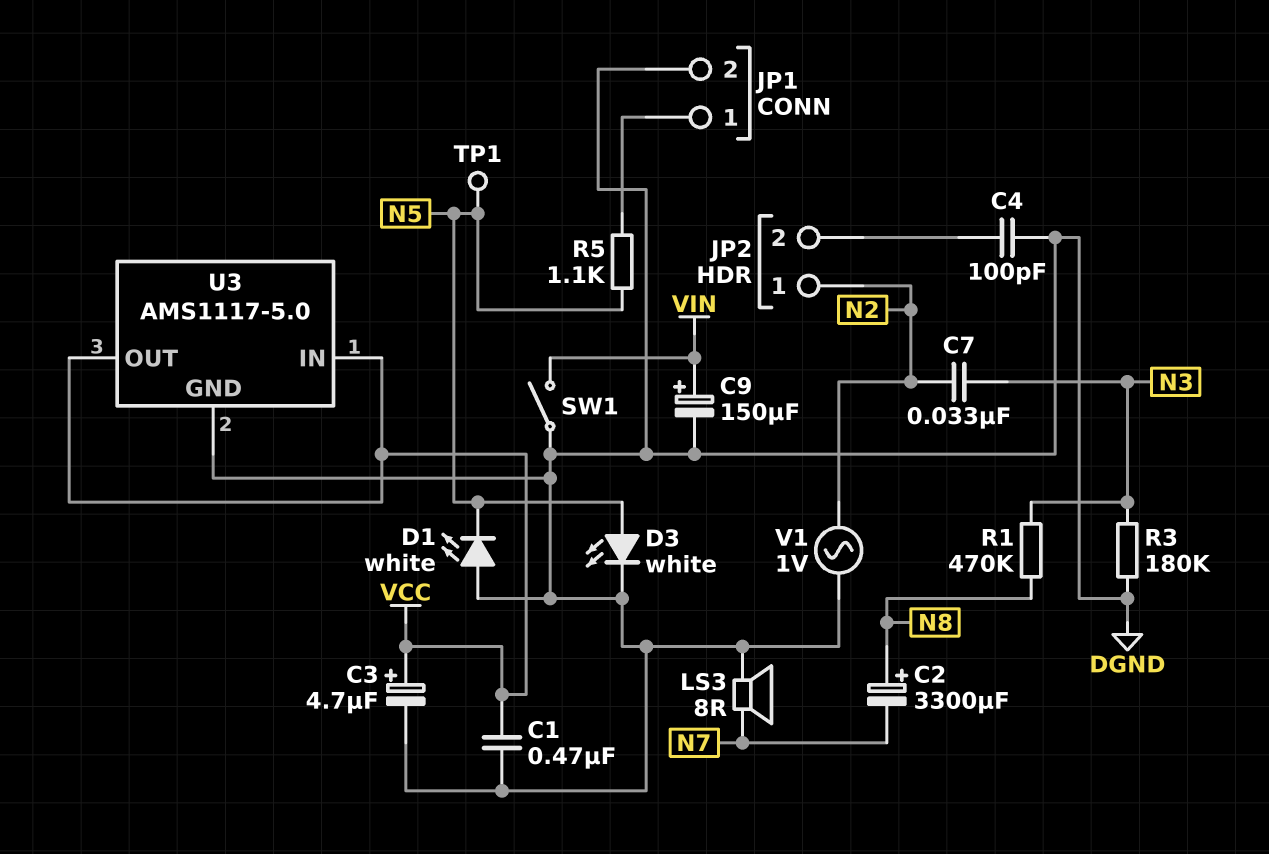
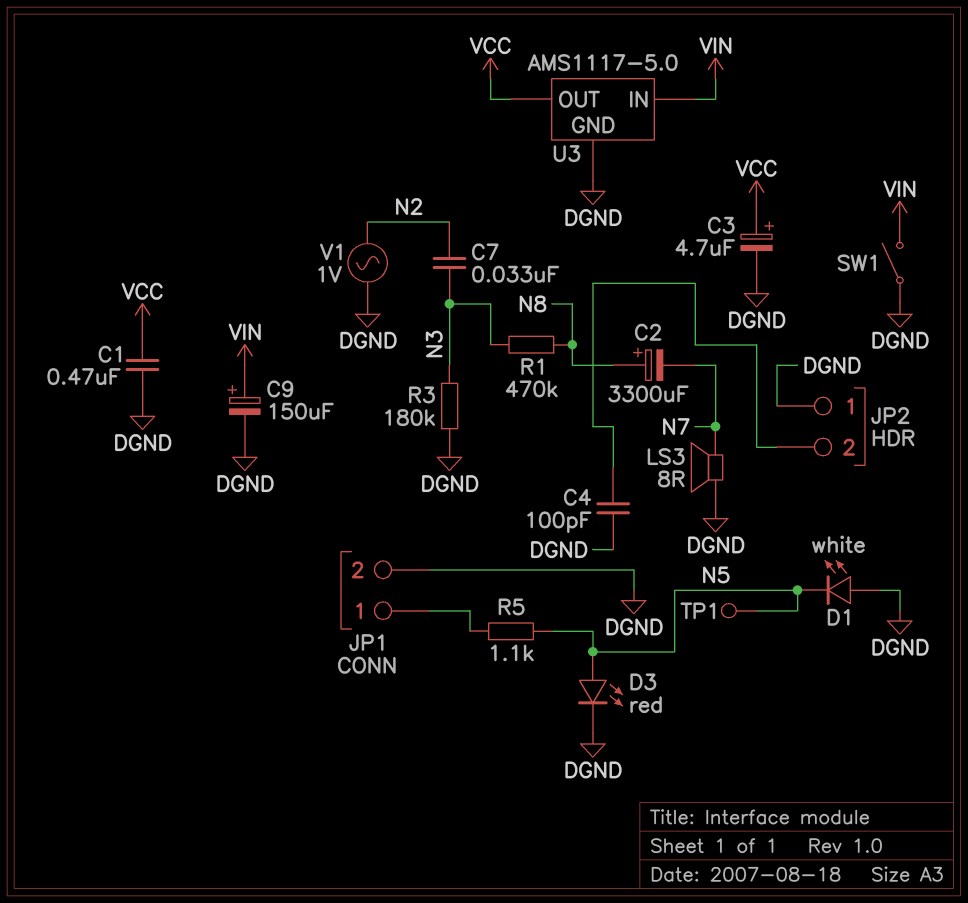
D3: LED white (A N5, K DGND) -> LED red (A N5, K DGND)
JP2 pin 1: N2 -> DGND
U3 pin IN: VCC -> VIN

